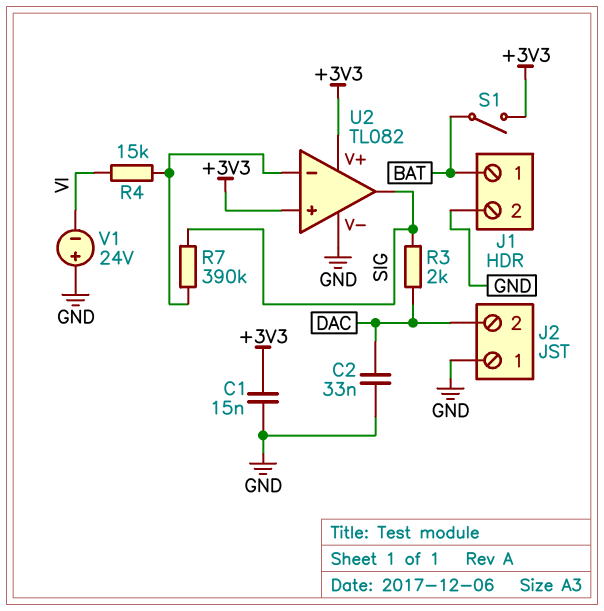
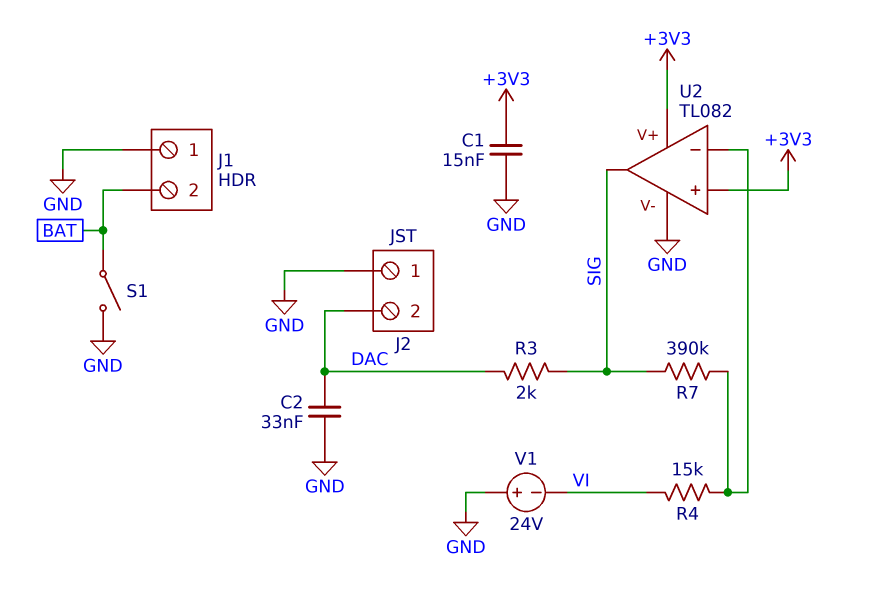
J1 pin 1: BAT -> GND
J1 pin 2: GND -> BAT
S1: switch (+3V3, BAT) -> switch (BAT, GND)

